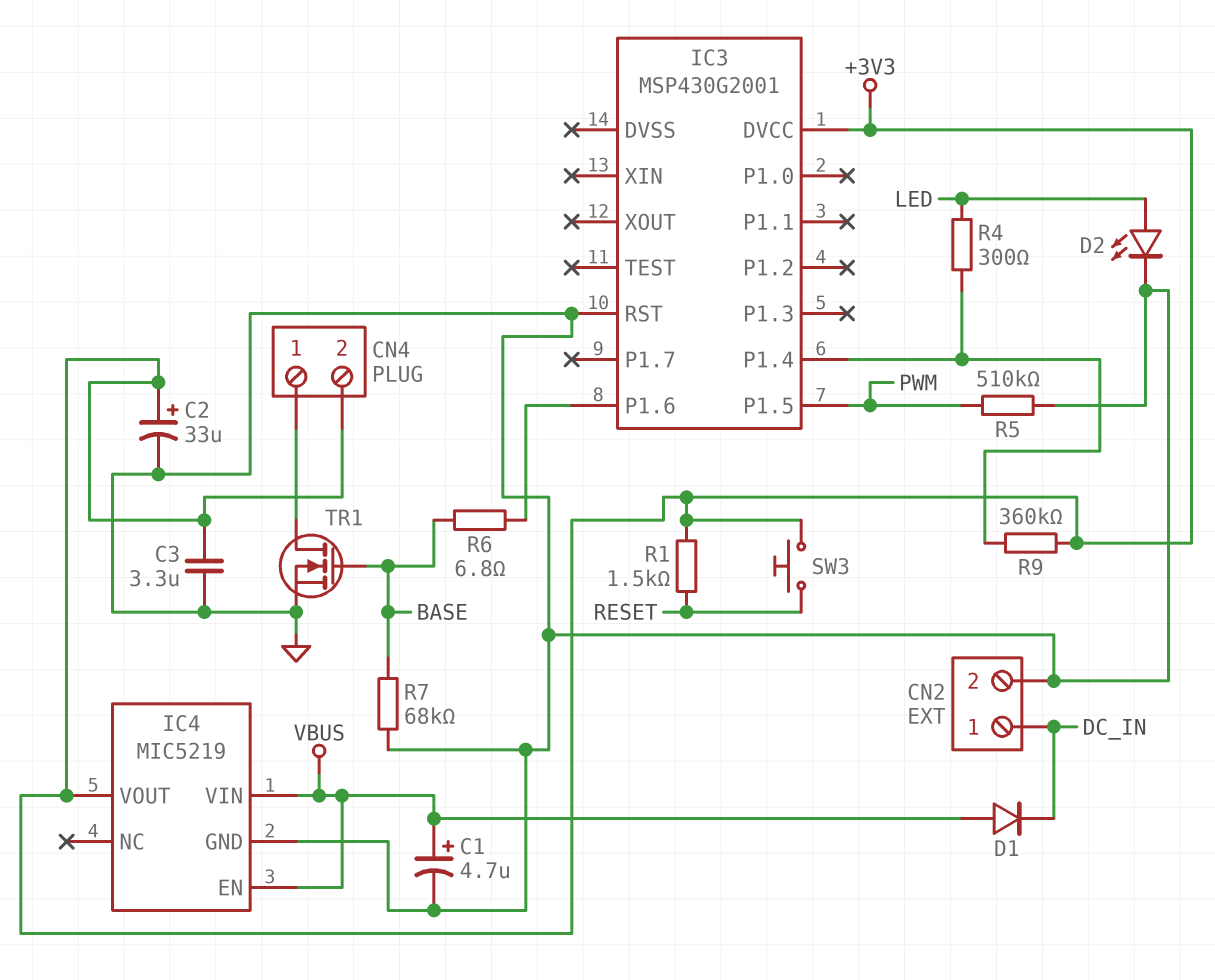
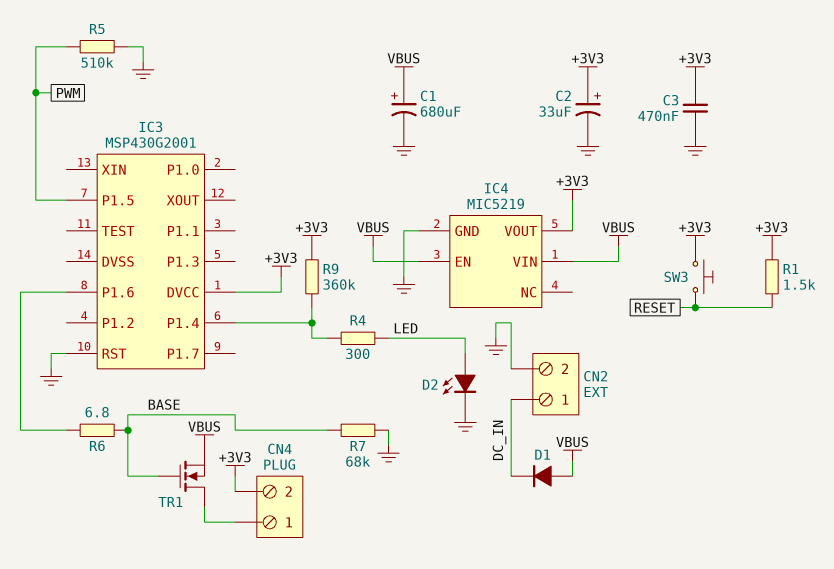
C1: 4.7uF (plus VBUS, minus GND) -> 680uF (plus VBUS, minus GND)
C3: 3.3uF (+3V3, GND) -> 470nF (+3V3, GND)
TR1: NMOS (G BASE, D CN4/1, S GND) -> NMOS (G BASE, D CN4/1, S VBUS)

